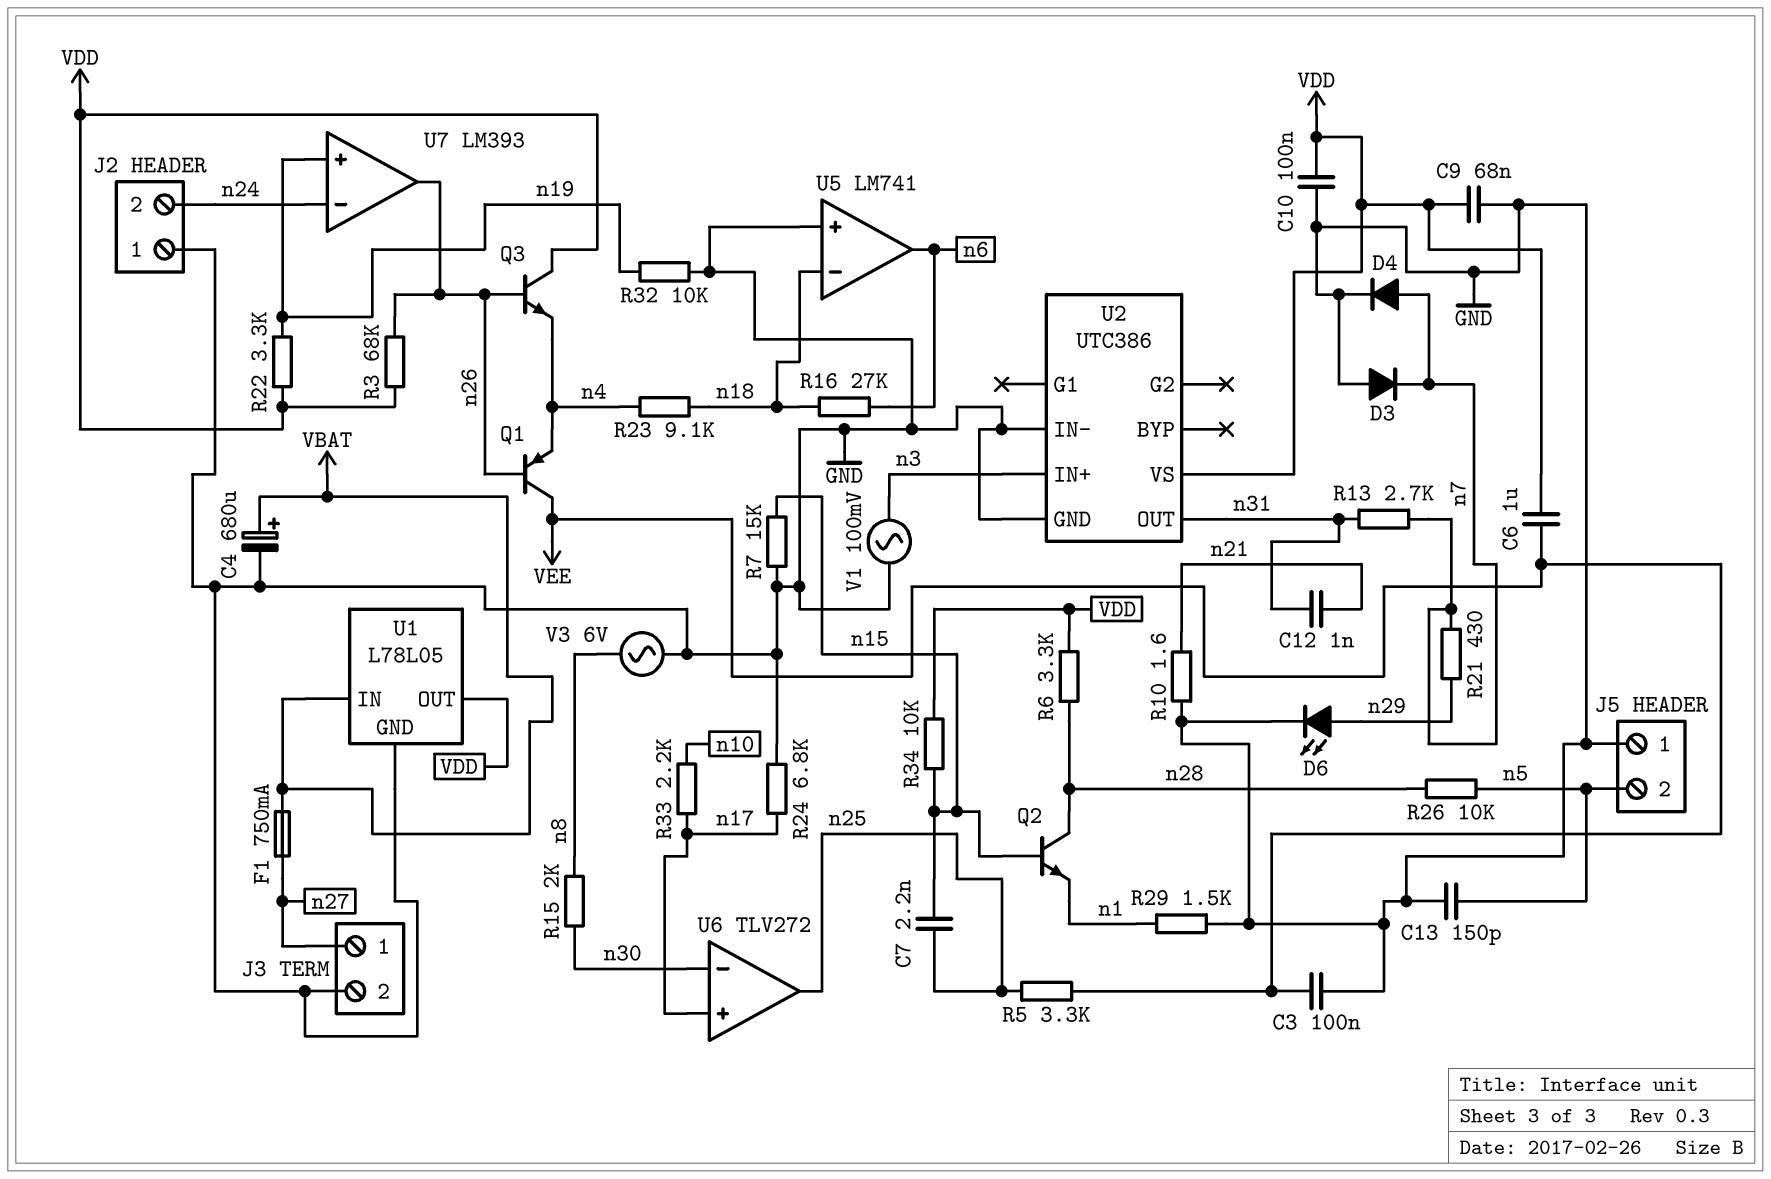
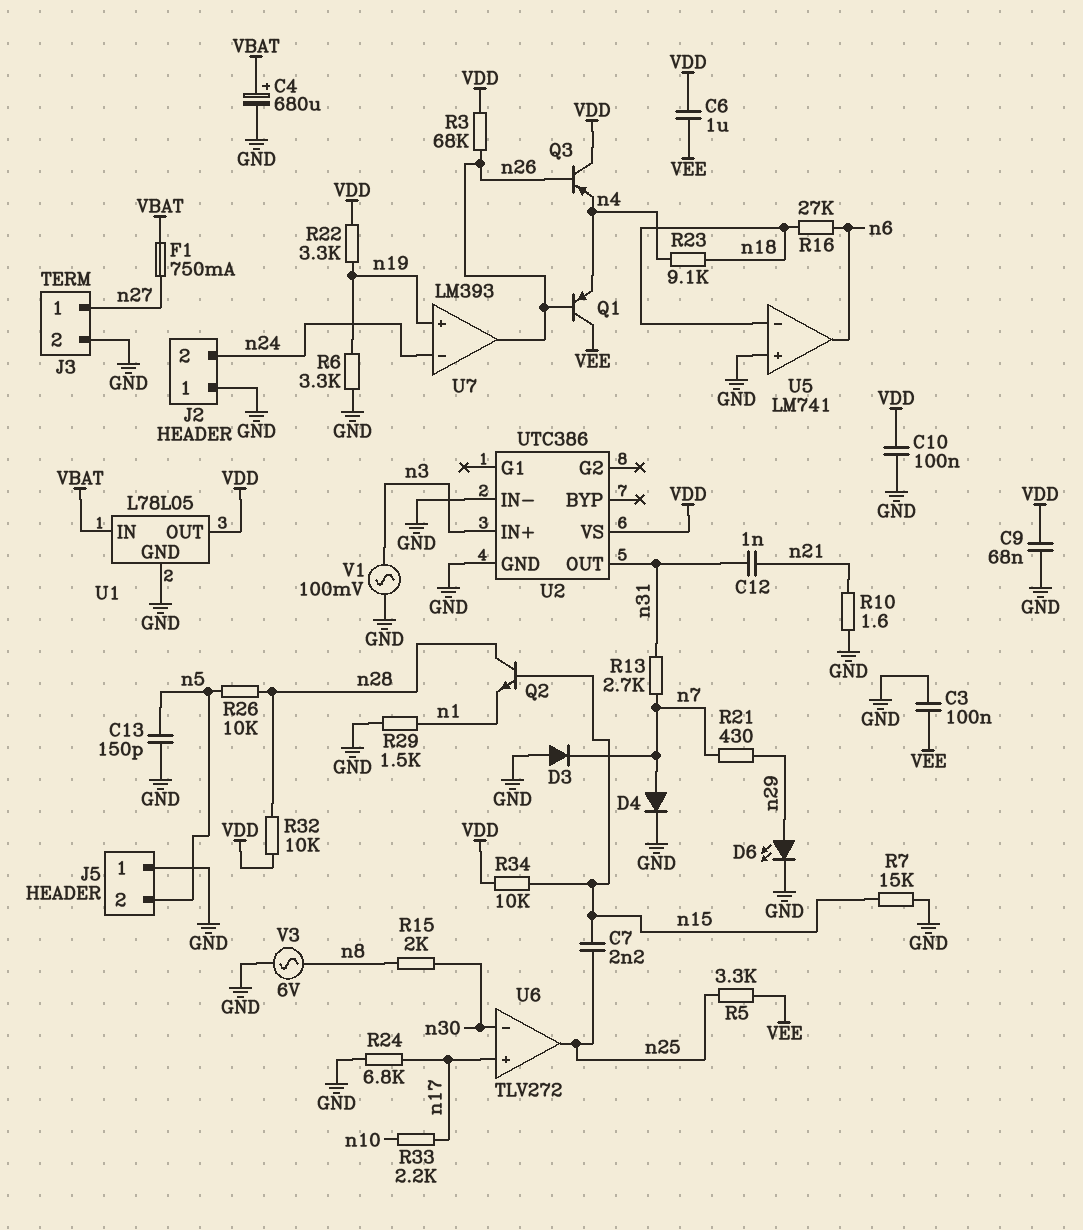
Q3: NPN (B n26, C VDD, E n4) -> PNP (B n26, C VDD, E n4)
R6: 3.3k (VDD, n28) -> 3.3k (GND, n19)
R32: 10k (GND, n19) -> 10k (VDD, n28)

